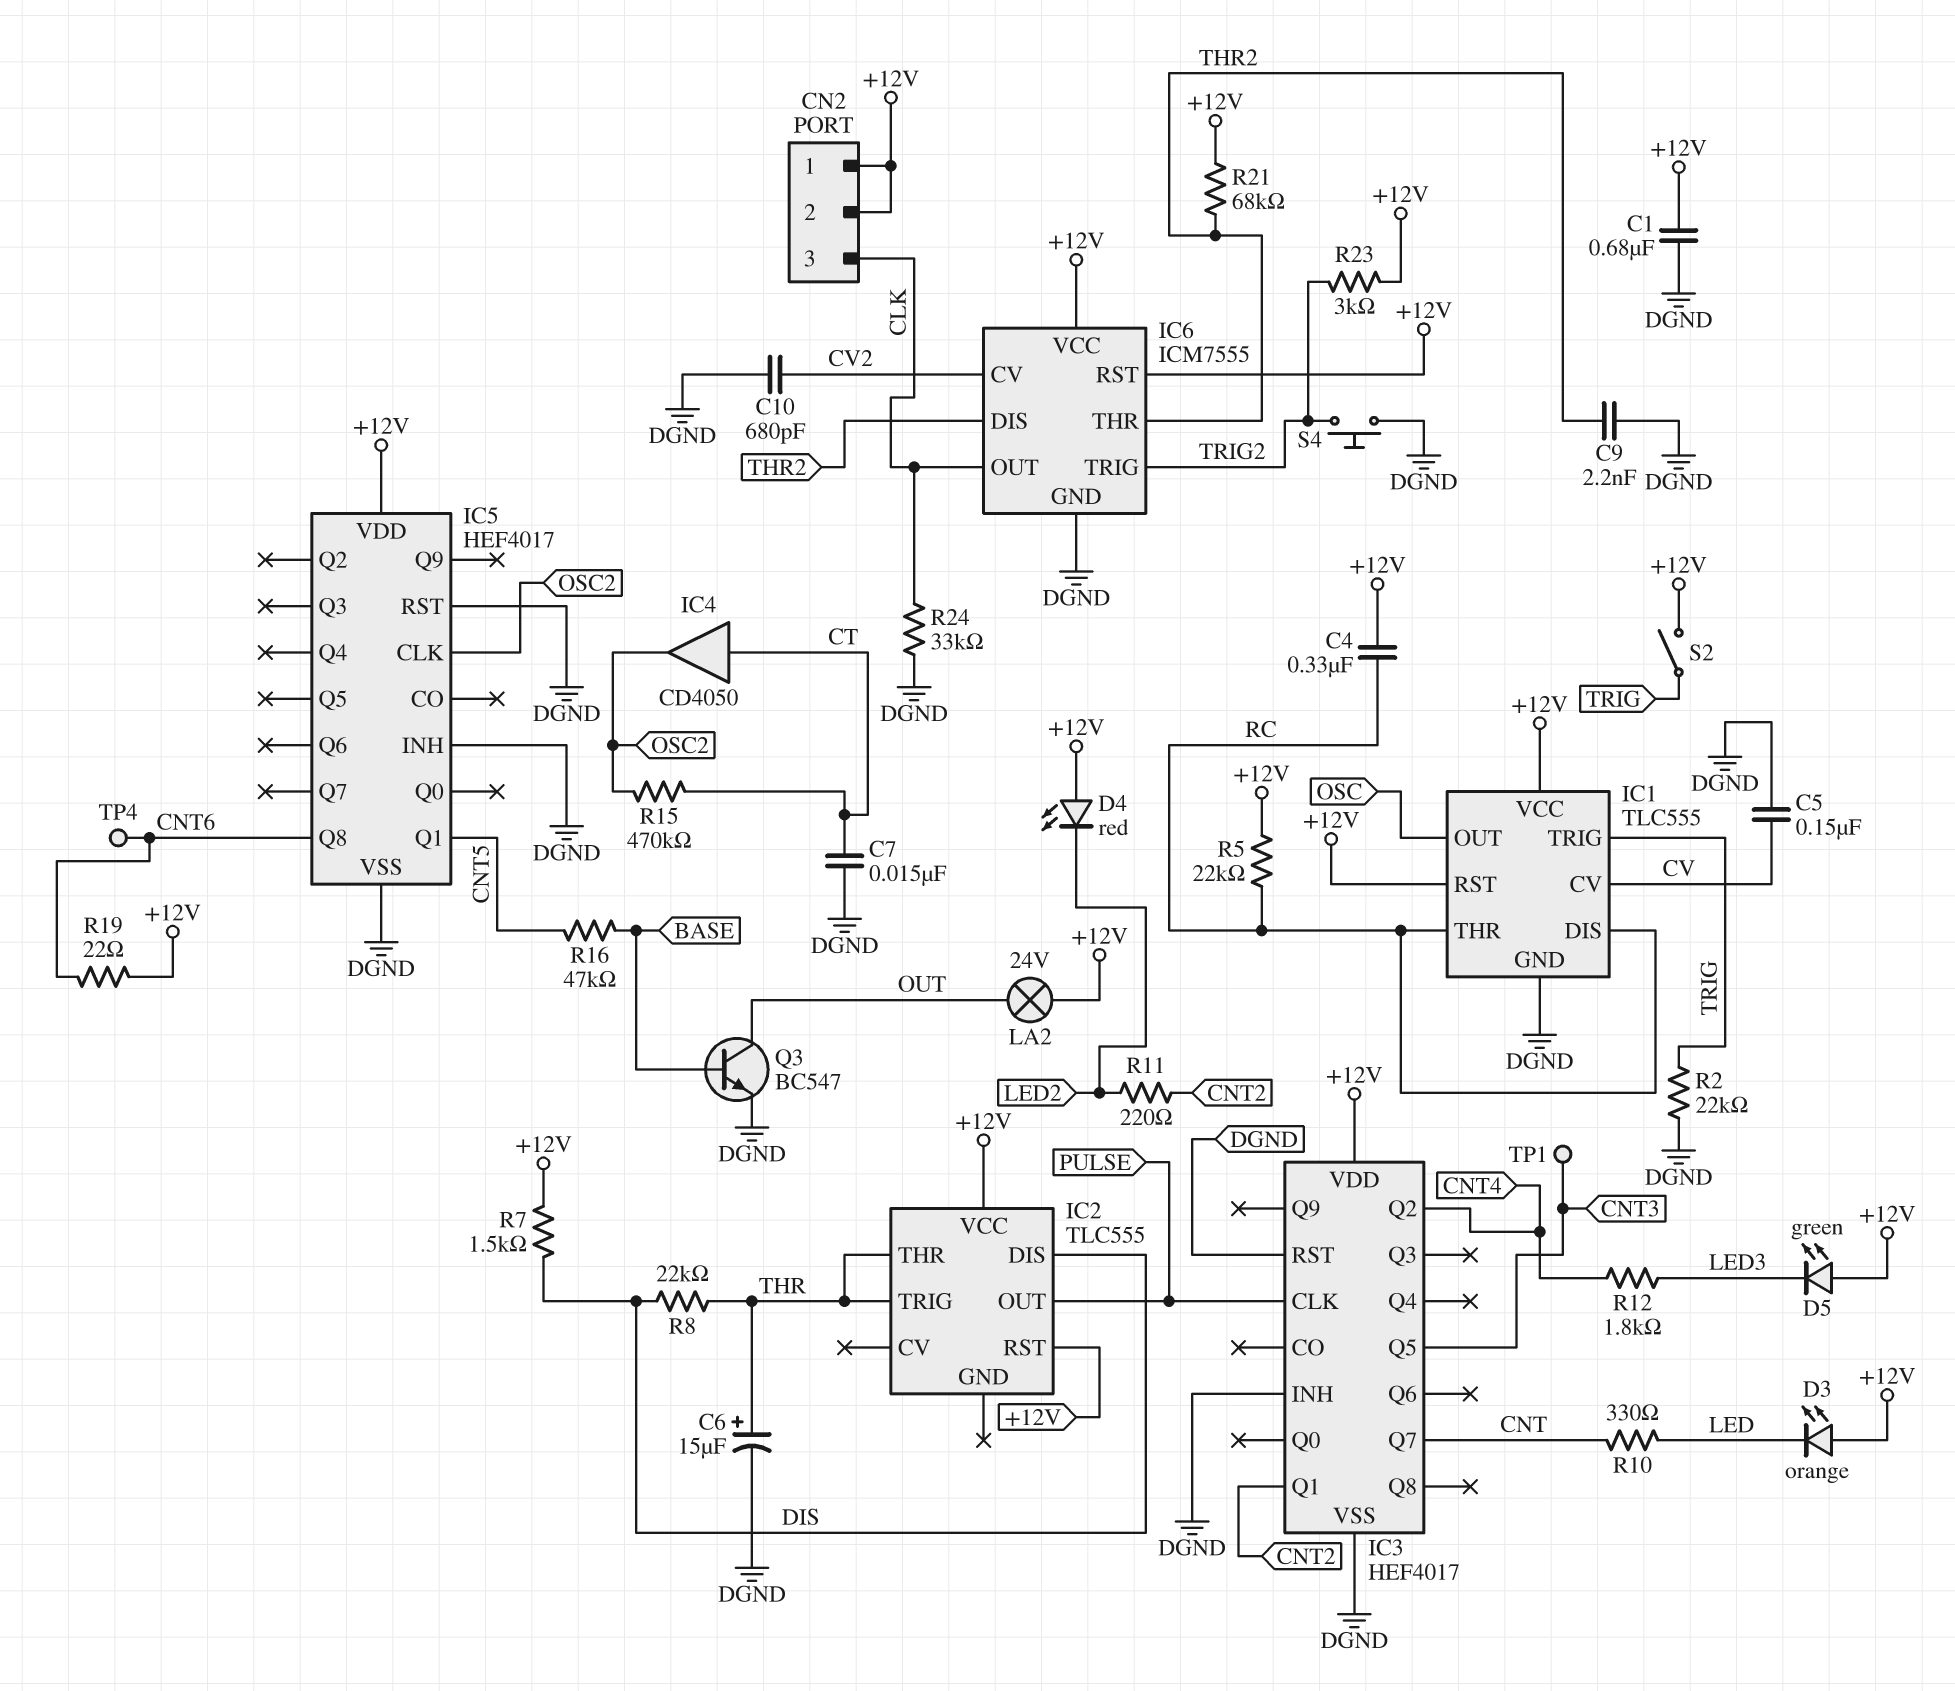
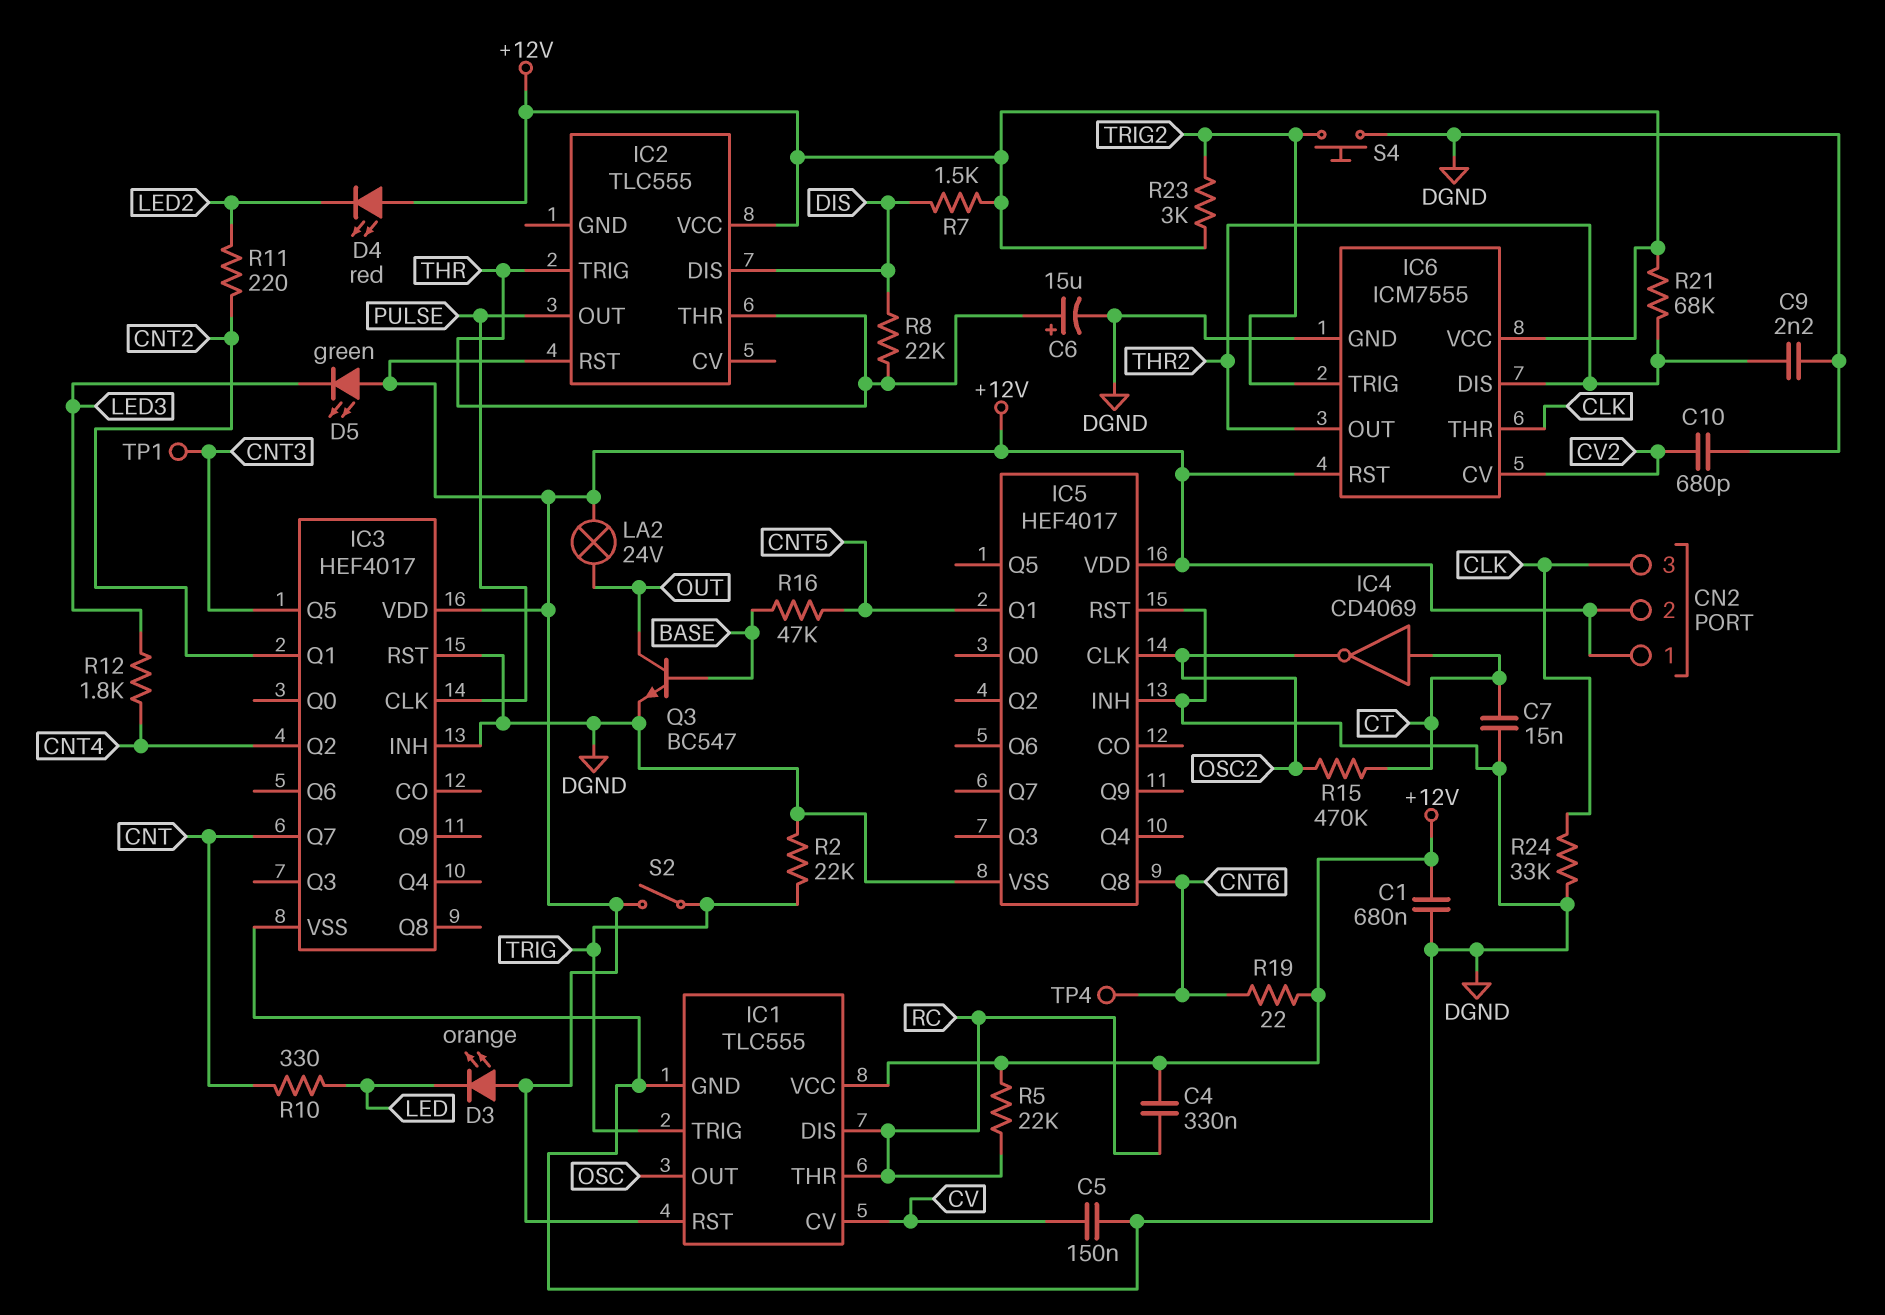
IC4: buffer CD4050 (in CT, out OSC2) -> NOT CD4069 (in CT, out OSC2)
IC6 pin OUT: CLK -> THR2
IC6 pin THR: THR2 -> CLK

